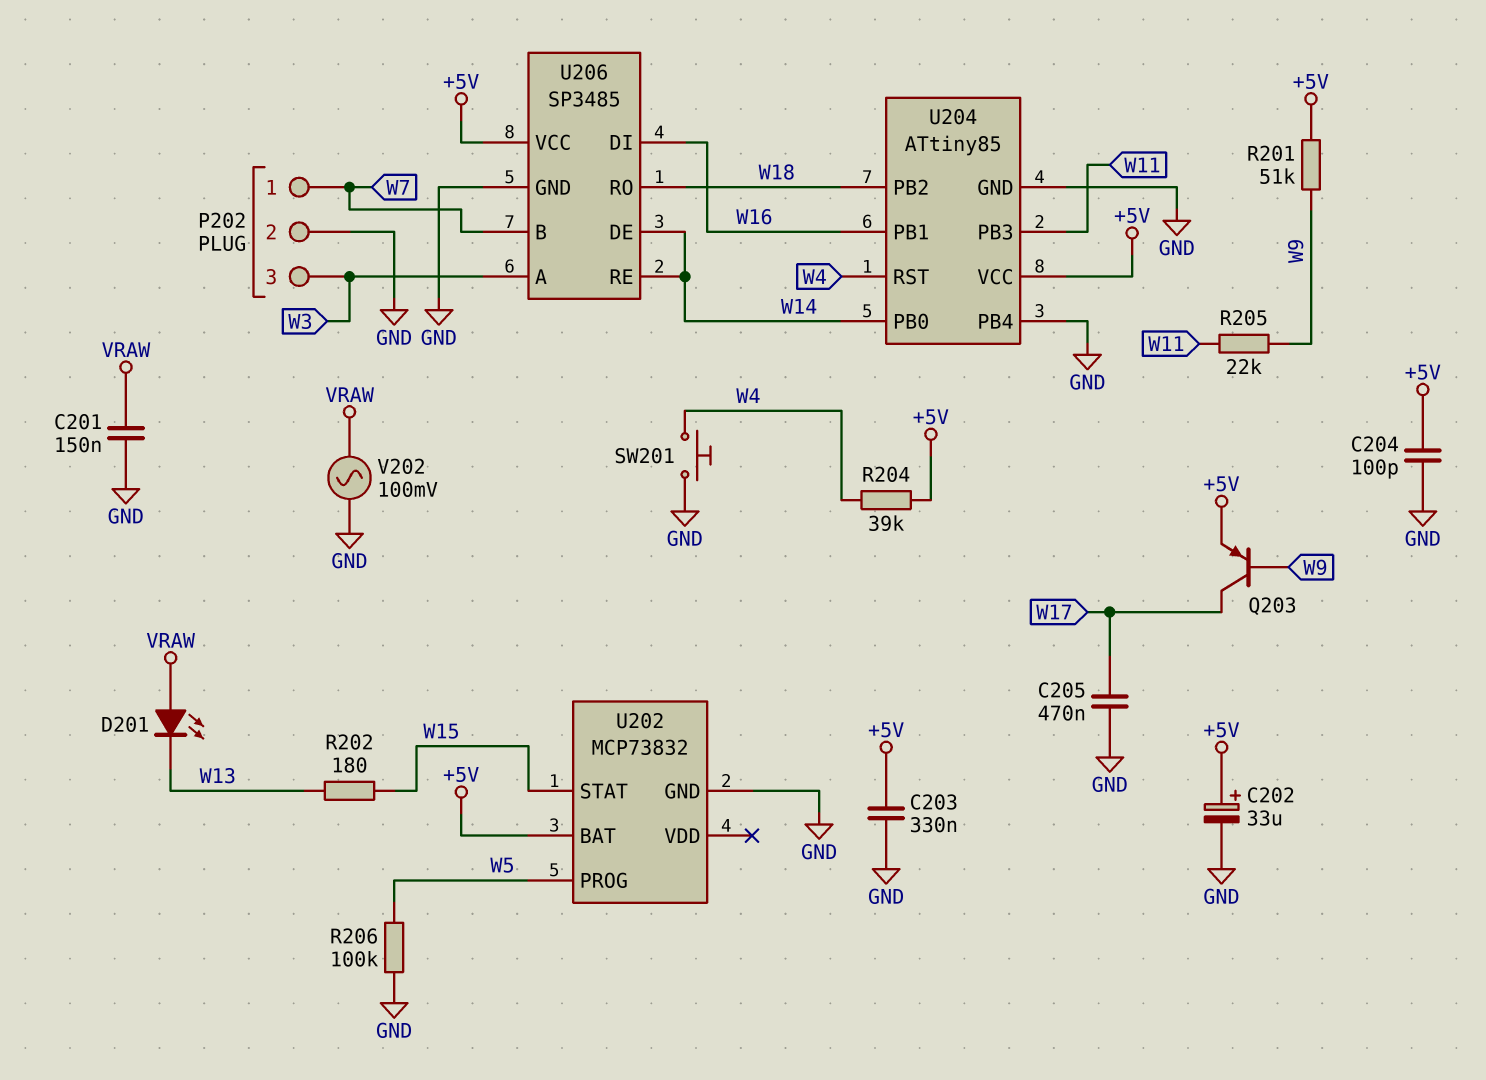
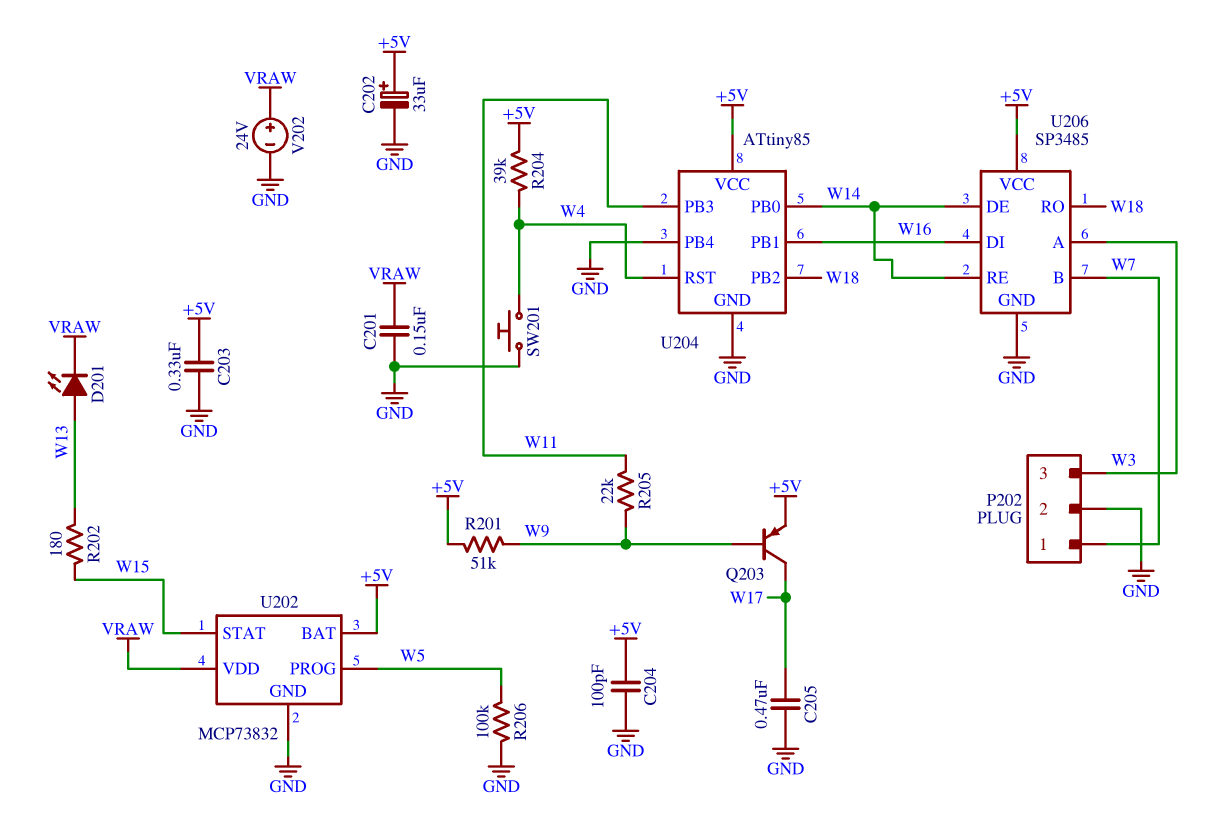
D201: LED (A VRAW, K W13) -> LED (A W13, K VRAW)
U202 pin VDD: none -> VRAW
V202: AC 100mV (GND, VRAW) -> 24V (plus VRAW, minus GND)

